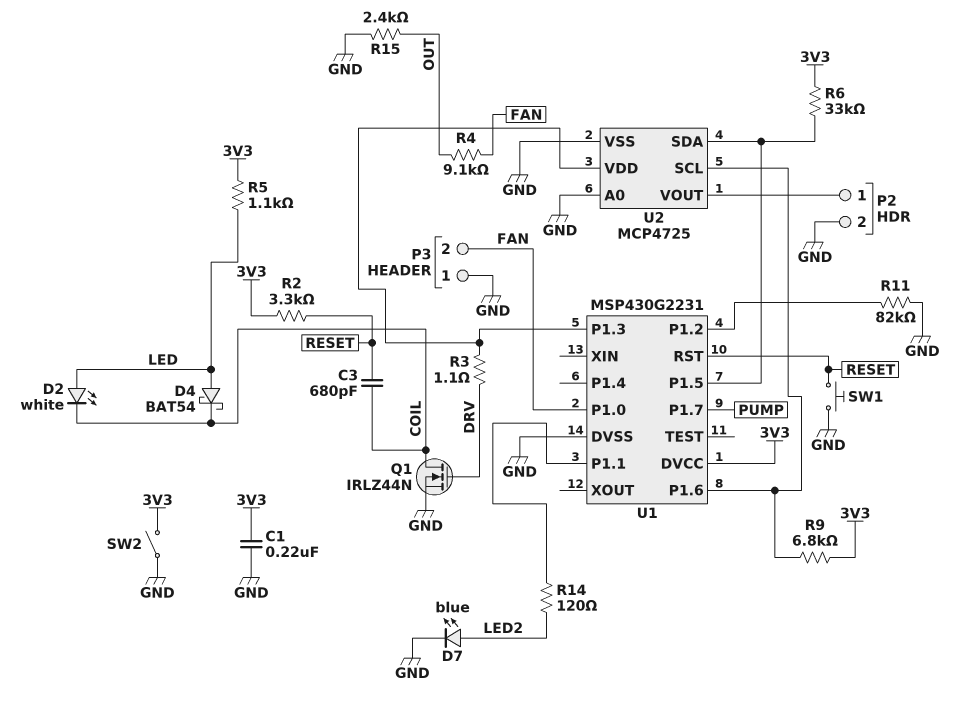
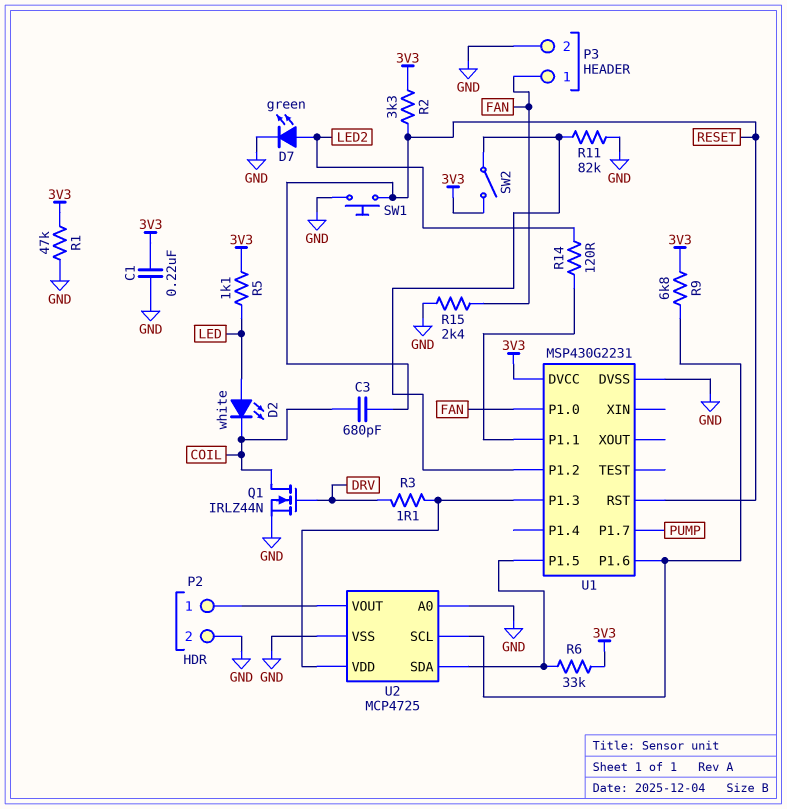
D4: schottky BAT54 (A LED, K COIL) -> none
D7: LED blue (A LED2, K GND) -> LED green (A LED2, K GND)
P3 pin 1: GND -> FAN
P3 pin 2: FAN -> GND
R1: none -> 47k (3V3, GND)
R4: 9.1k (FAN, OUT) -> none
R15: 2.4k (GND, OUT) -> 2.4k (FAN, GND)
SW2: switch (3V3, GND) -> switch (3V3, U1/P1.2)

